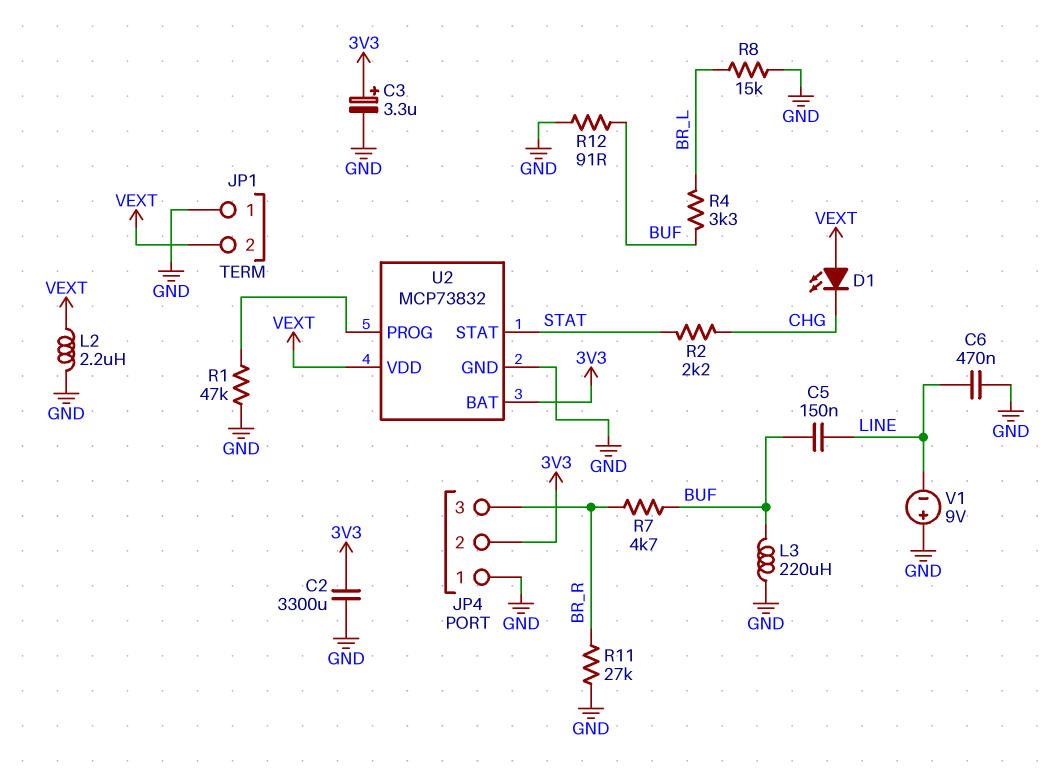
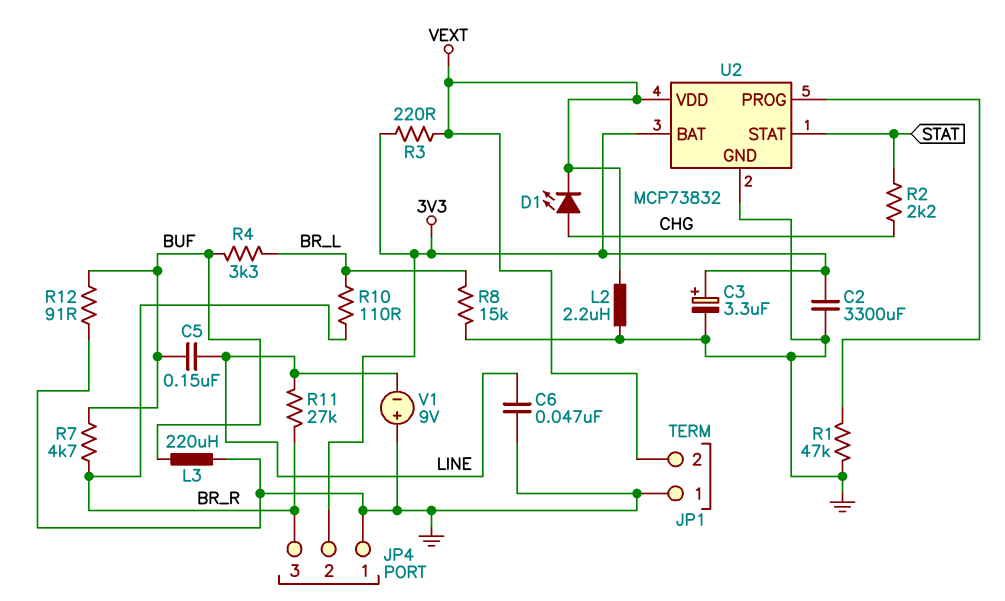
C6: 470nF (GND, LINE) -> 47nF (GND, LINE)
D1: LED (A VEXT, K CHG) -> LED (A CHG, K VEXT)
R3: none -> 220 (3V3, VEXT)
R10: none -> 110 (BR_L, BR_R)
R11: 27k (BR_R, GND) -> 27k (BR_R, LINE)

